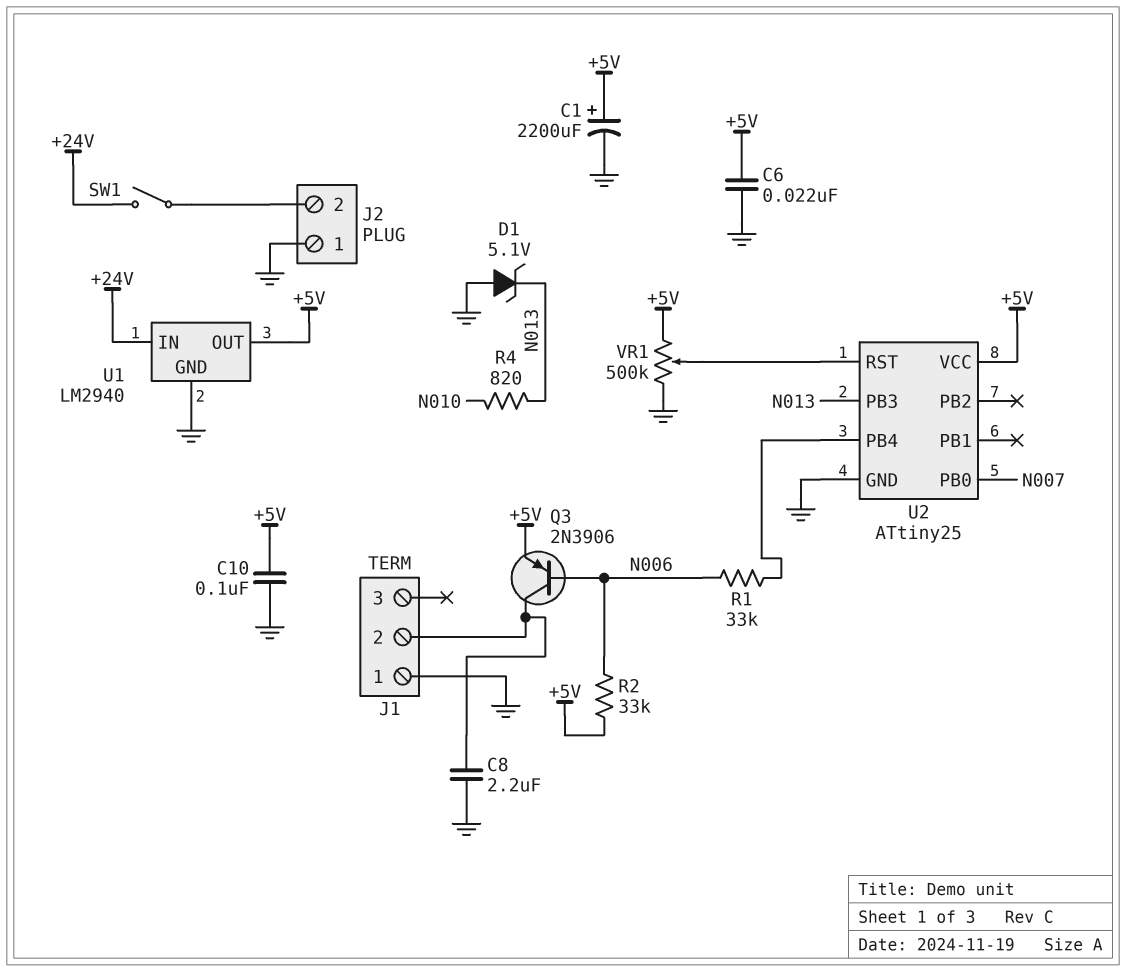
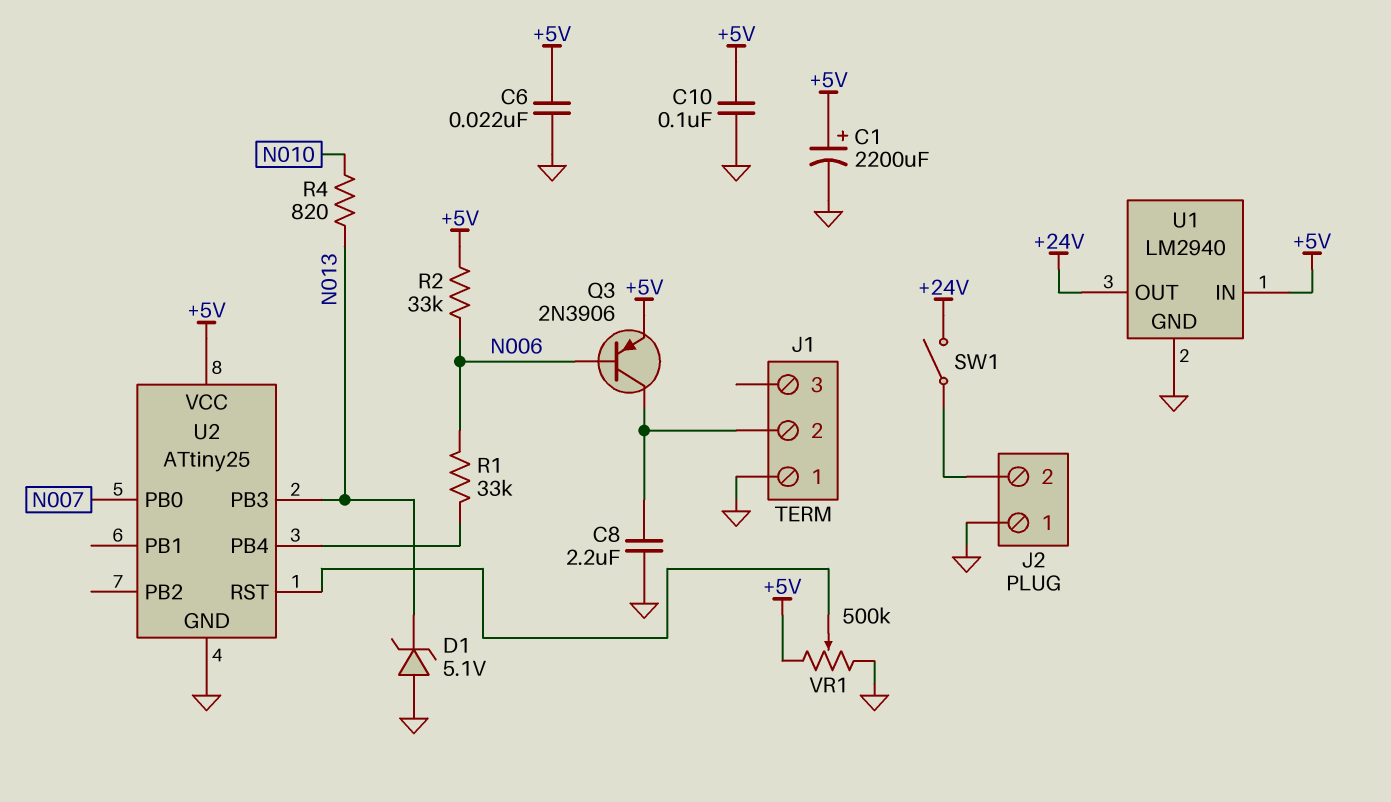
U1 pin IN: +24V -> +5V
U1 pin OUT: +5V -> +24V

